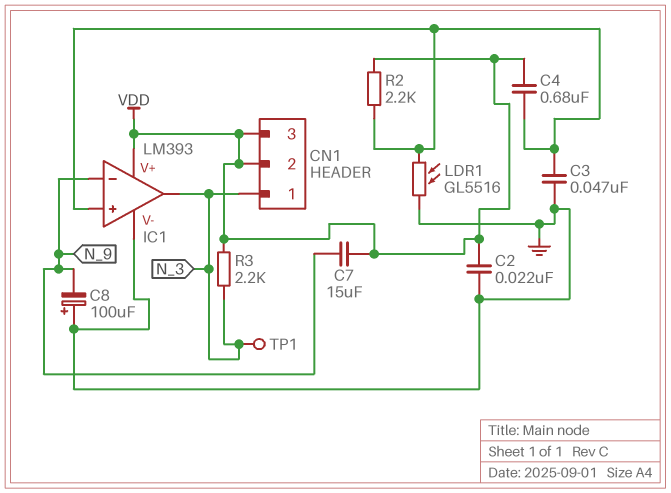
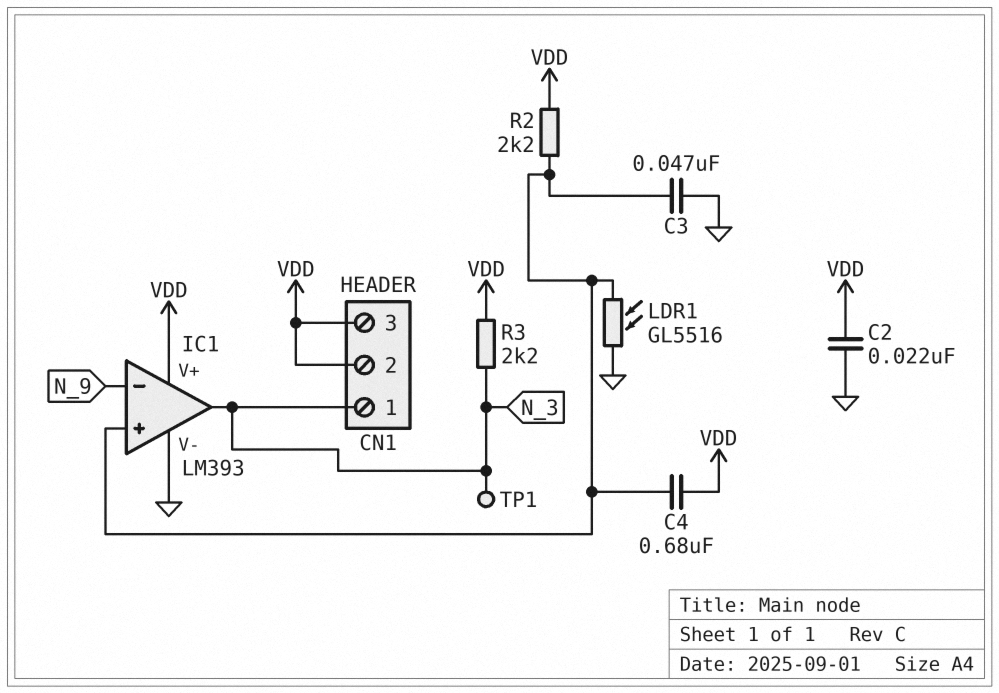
C7: 15uF (N_9, VDD) -> none
C8: 100uF (plus GND, minus N_9) -> none

